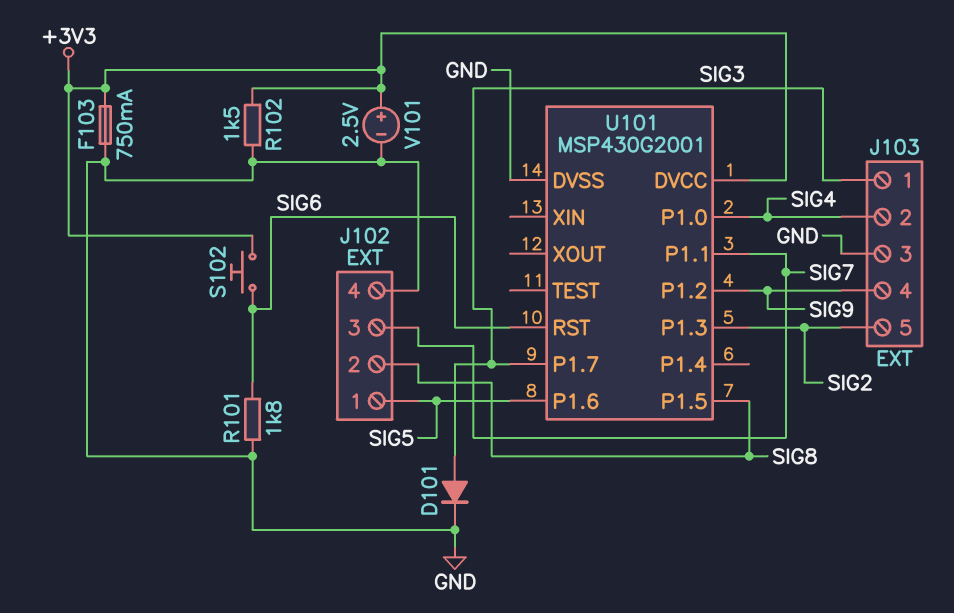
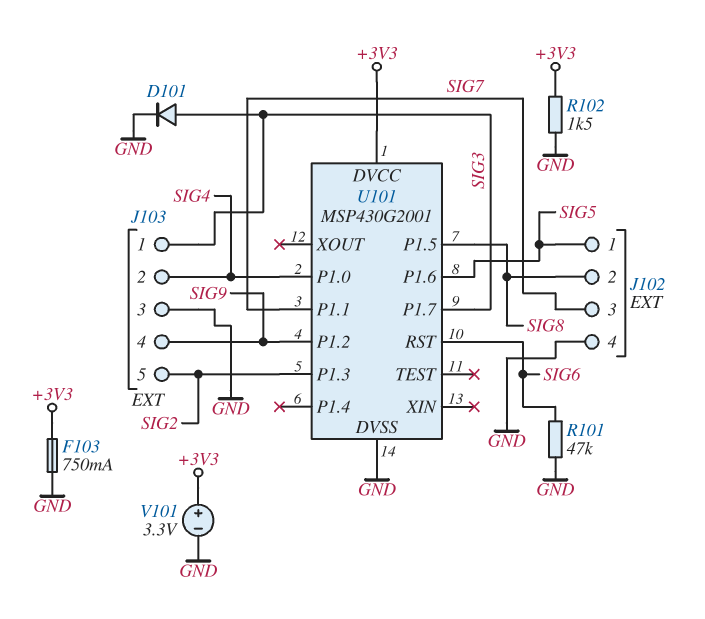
R101: 1.8k (GND, SIG6) -> 47k (GND, SIG6)
S102: button (+3V3, SIG6) -> none
V101: 2.5V (plus +3V3, minus GND) -> 3.3V (plus +3V3, minus GND)

